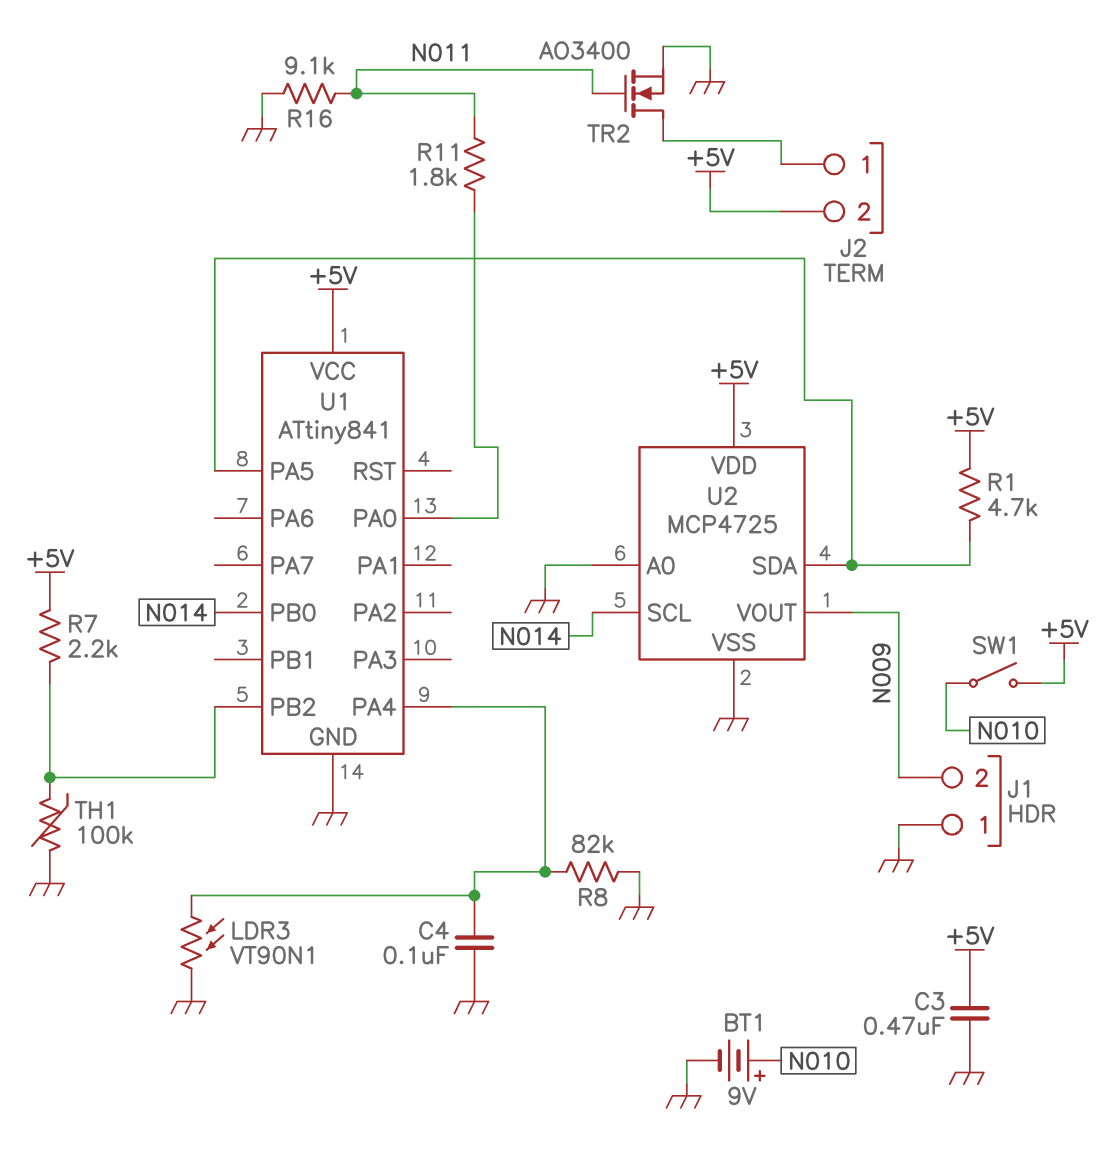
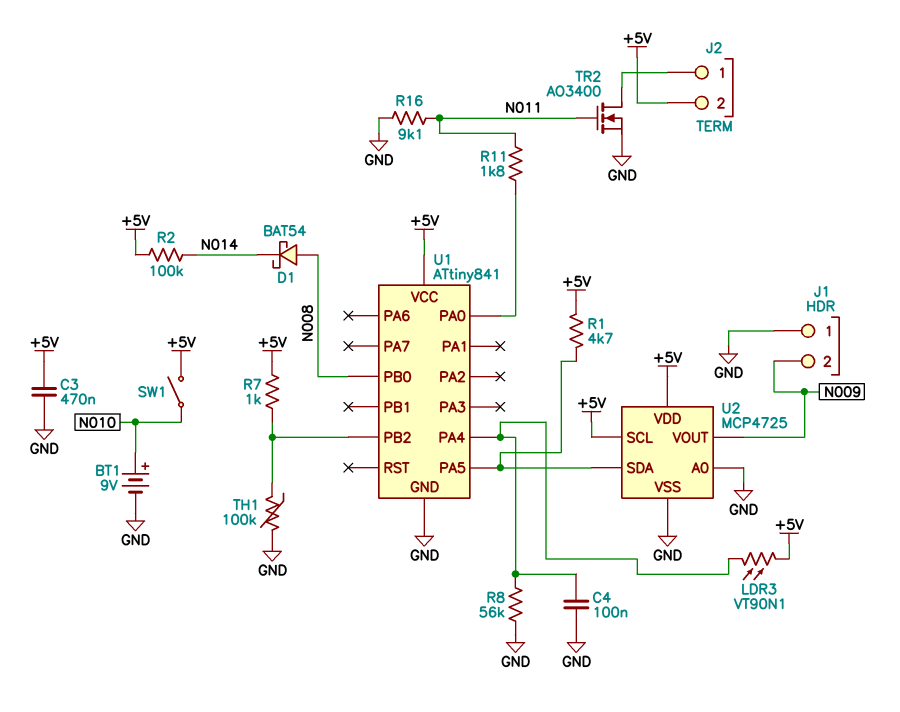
D1: none -> schottky BAT54 (A N008, K N014)
LDR3: VT90N1 (GND, U1/PA4) -> VT90N1 (+5V, U1/PA4)
R2: none -> 100k (+5V, N014)
R7: 2.2k (+5V, U1/PB2) -> 1k (+5V, U1/PB2)
R8: 82k (GND, U1/PA4) -> 56k (GND, U1/PA4)
U1 pin PB0: N014 -> N008
U2 pin SCL: N014 -> +5V

